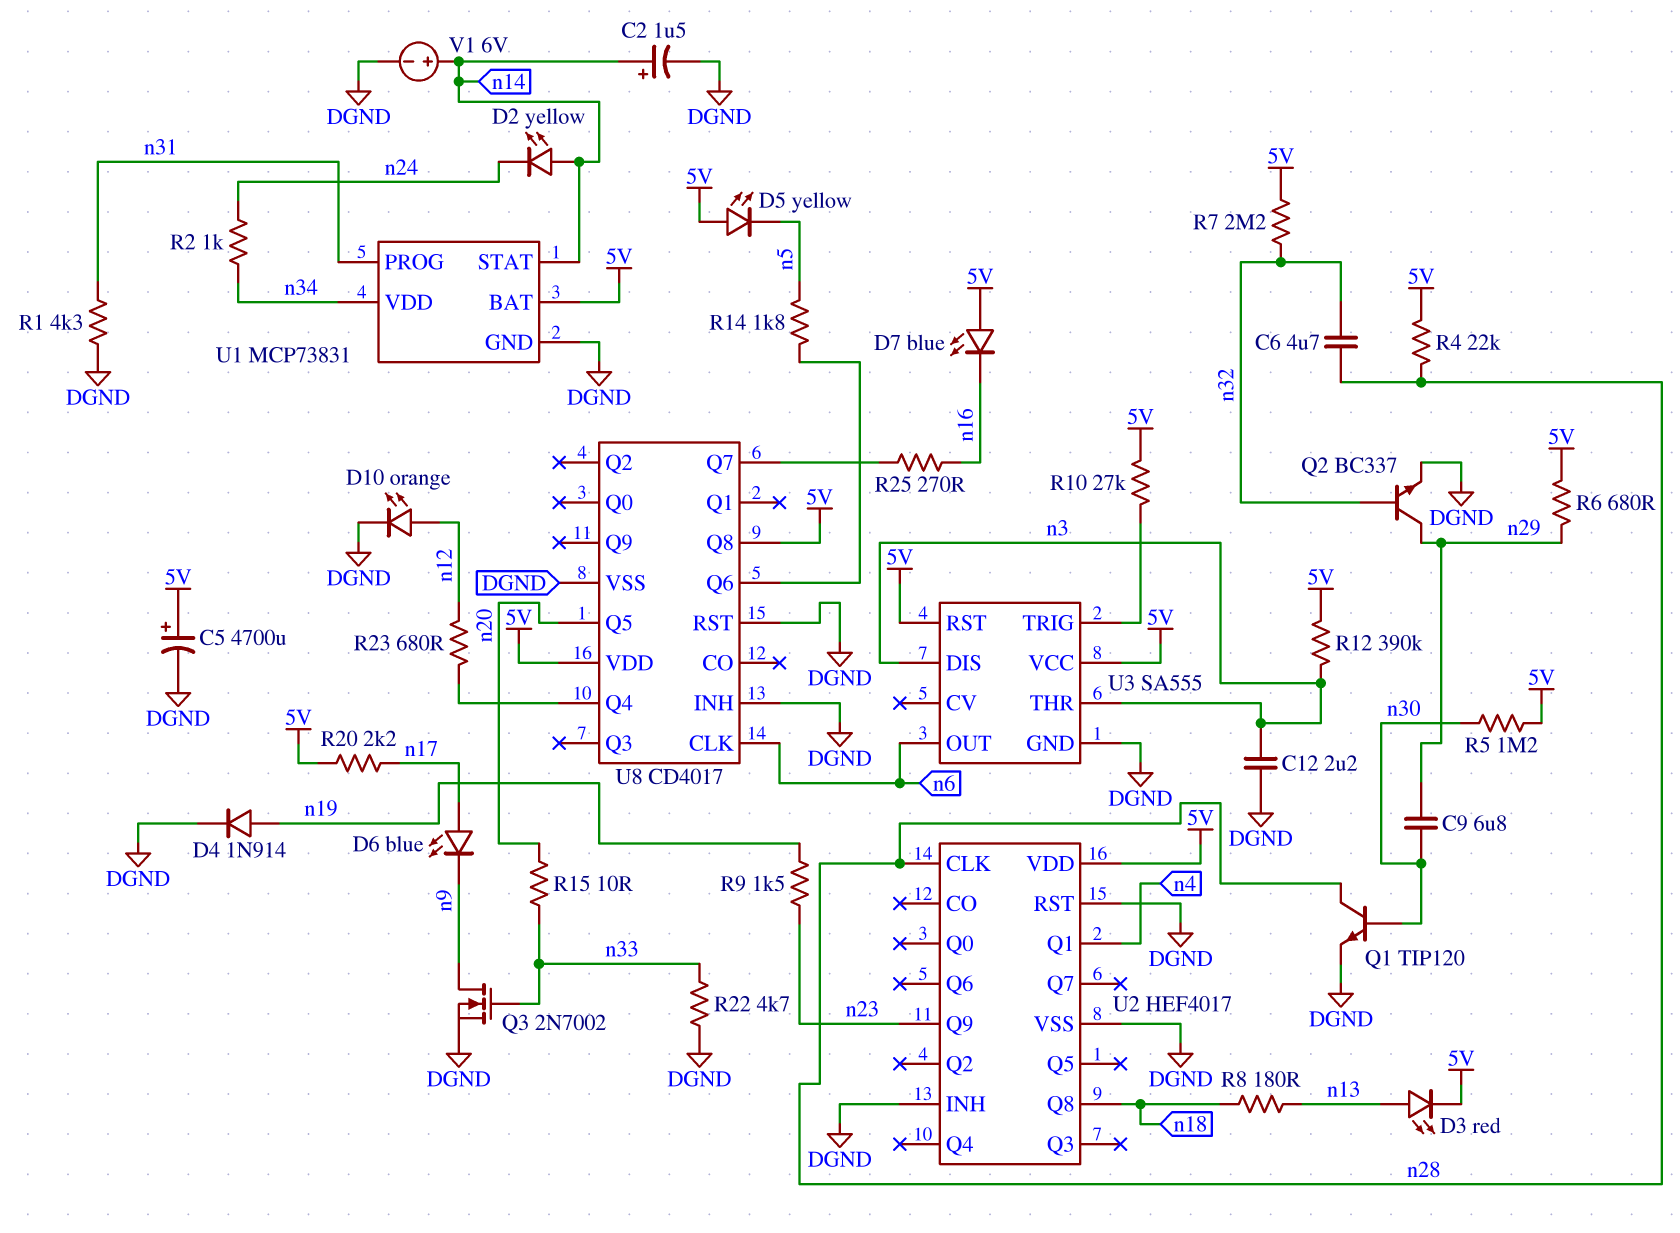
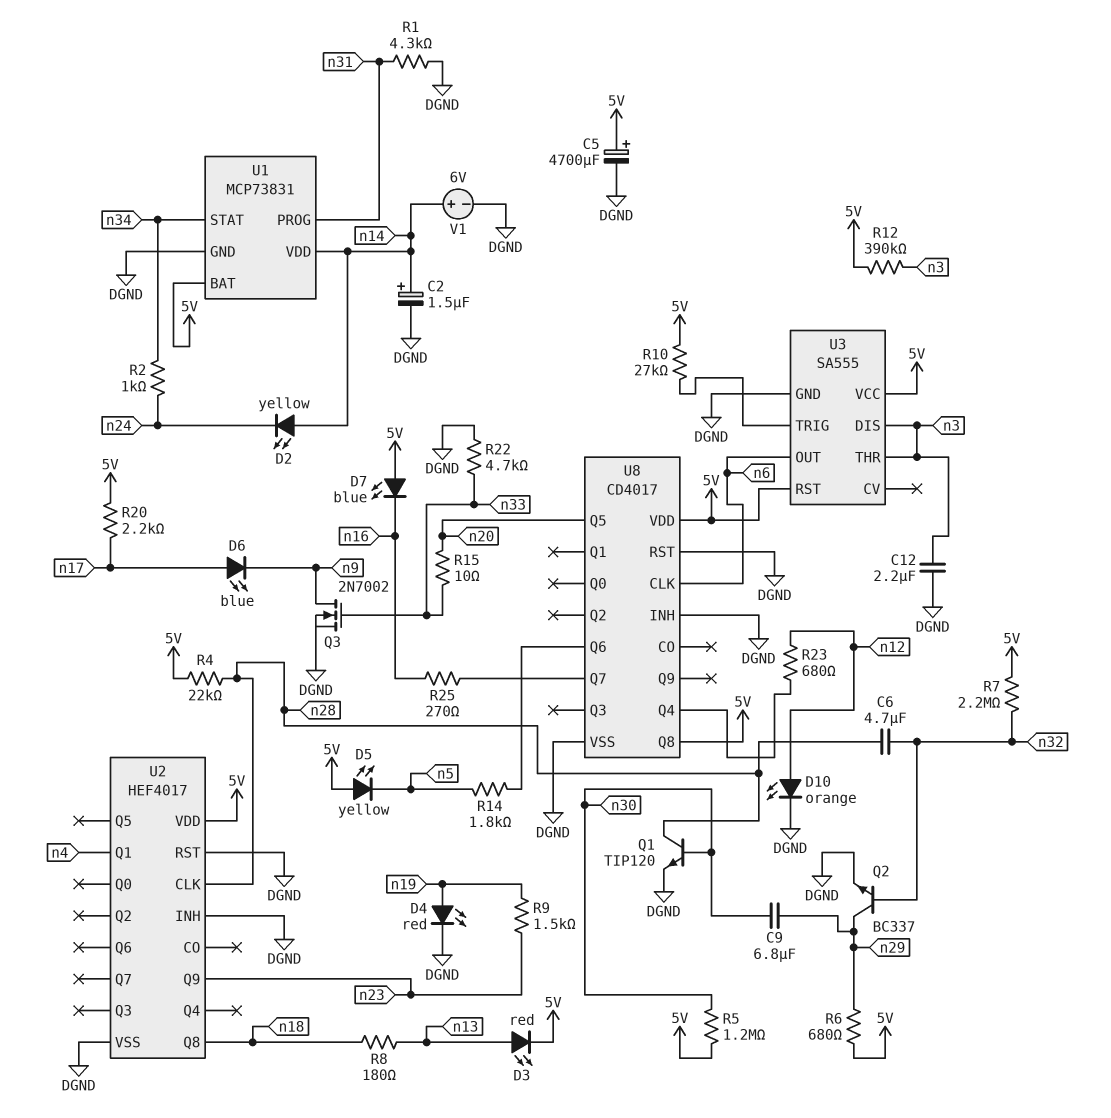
D4: diode 1N914 (A n19, K DGND) -> LED red (A n19, K DGND)
U1 pin STAT: n14 -> n34
U1 pin VDD: n34 -> n14

